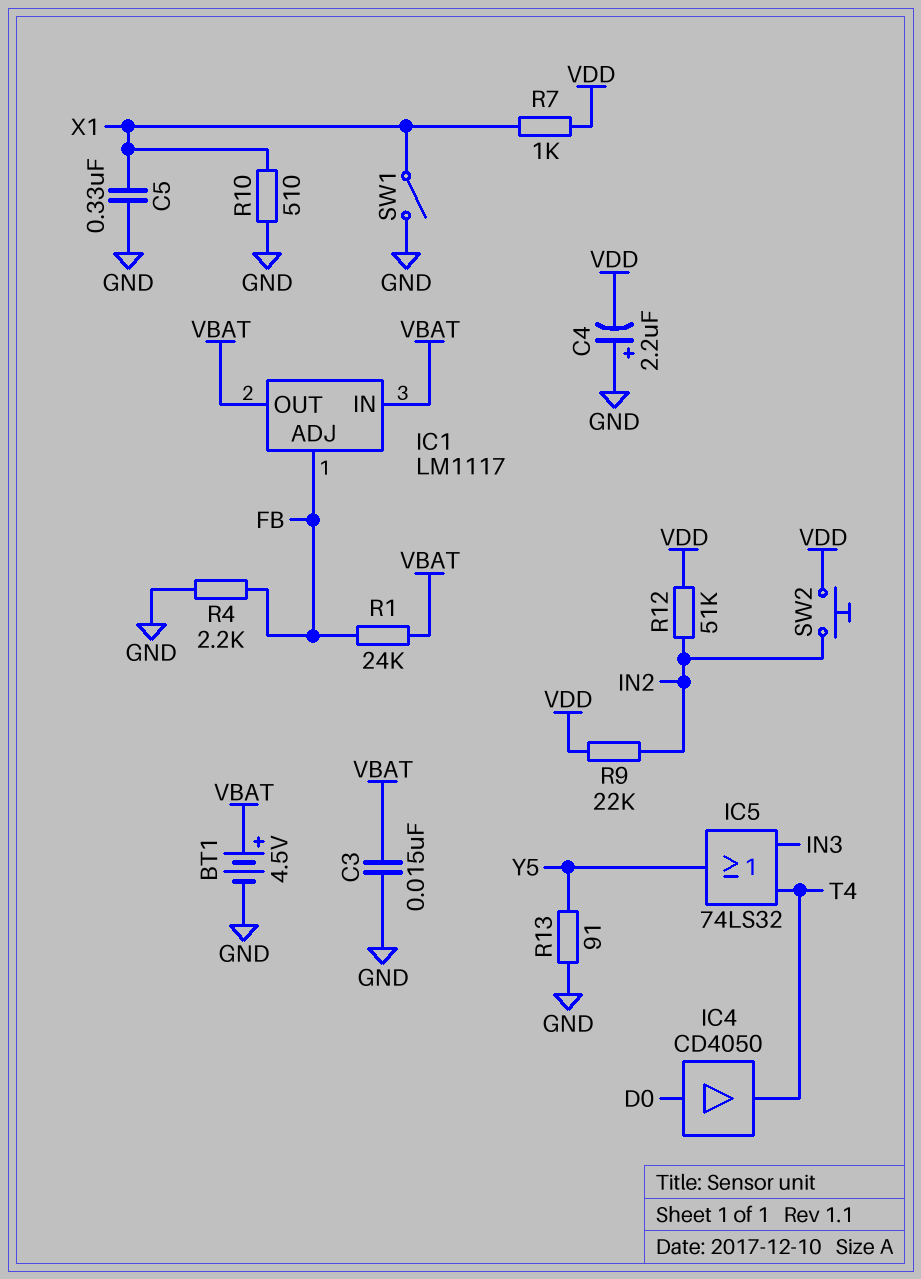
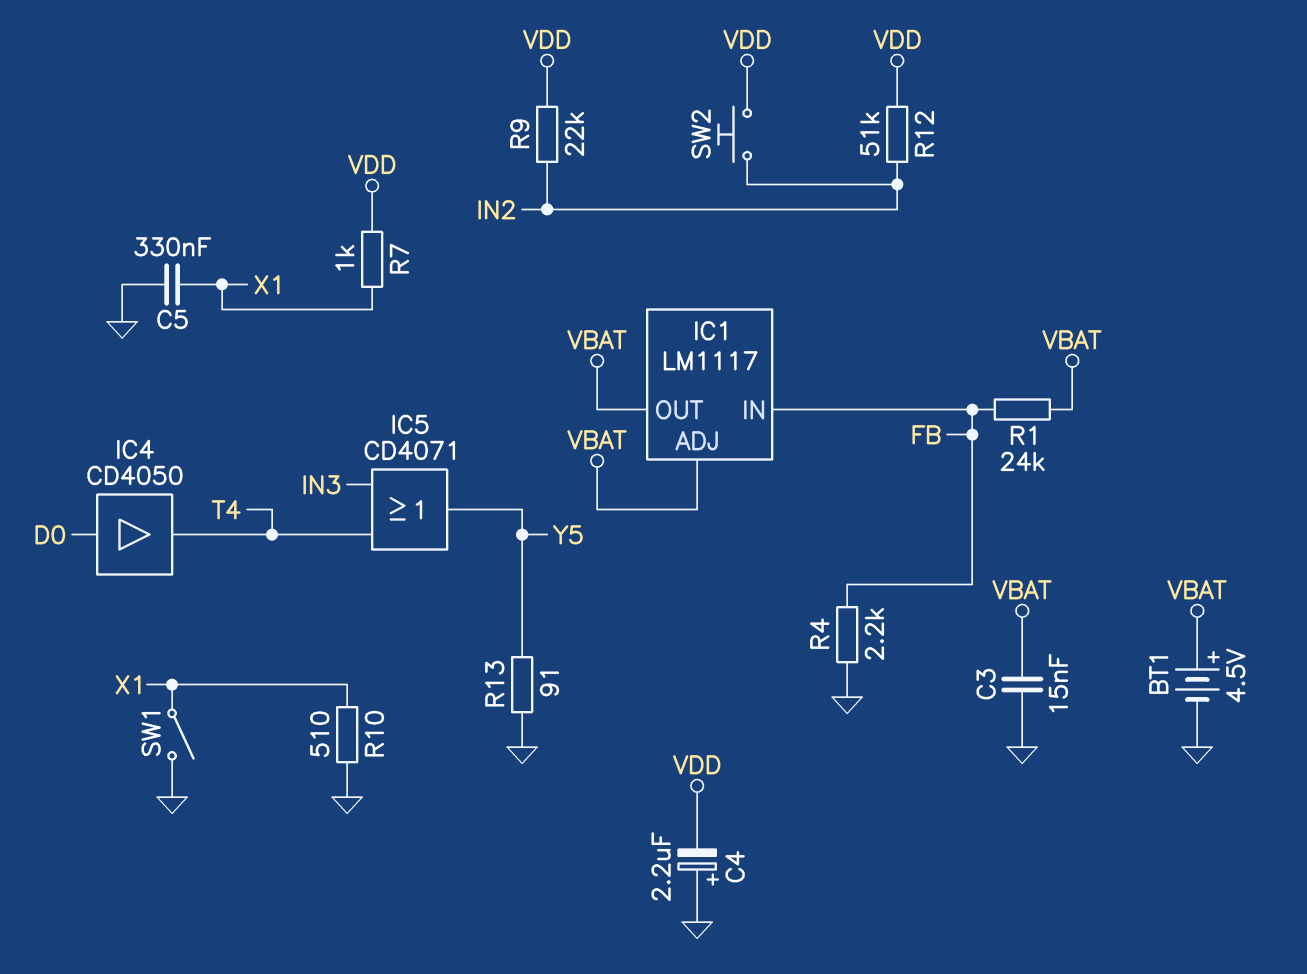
IC1 pin ADJ: FB -> VBAT
IC1 pin IN: VBAT -> FB
IC5: OR 74LS32 (in IN3, in T4, out Y5) -> OR CD4071 (in IN3, in T4, out Y5)

